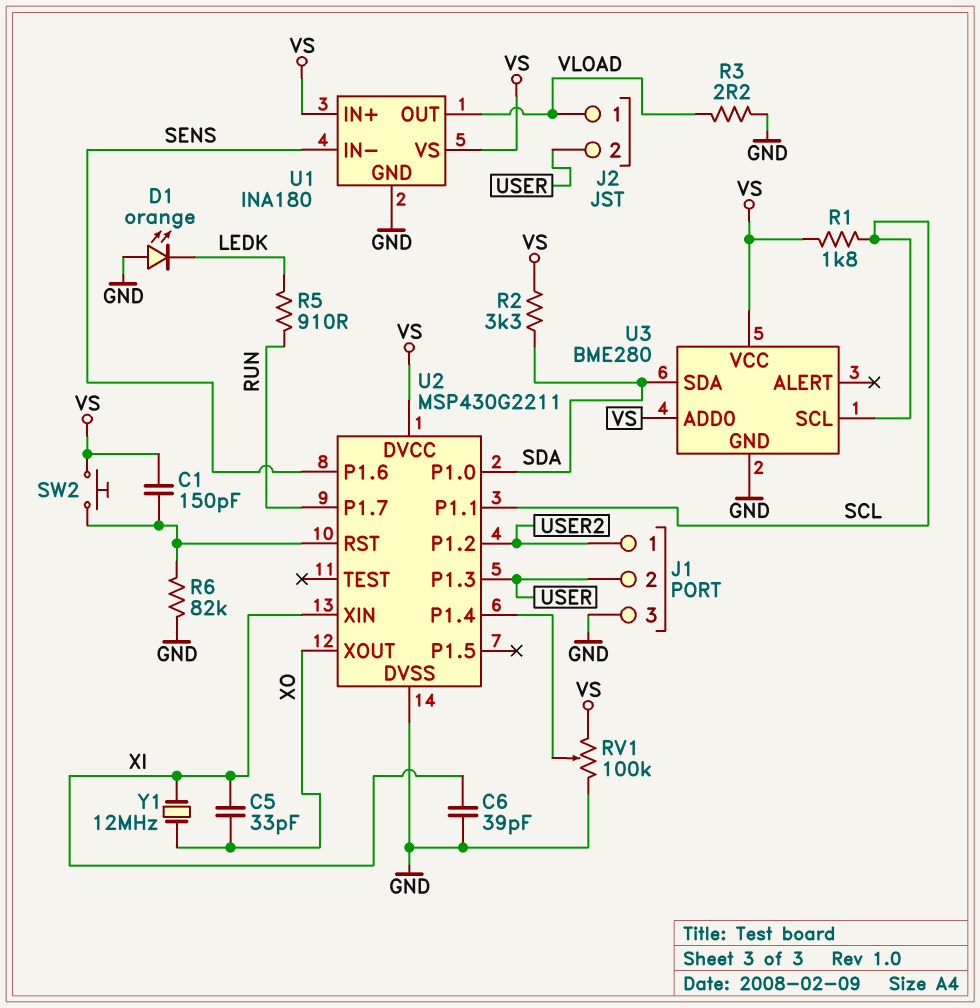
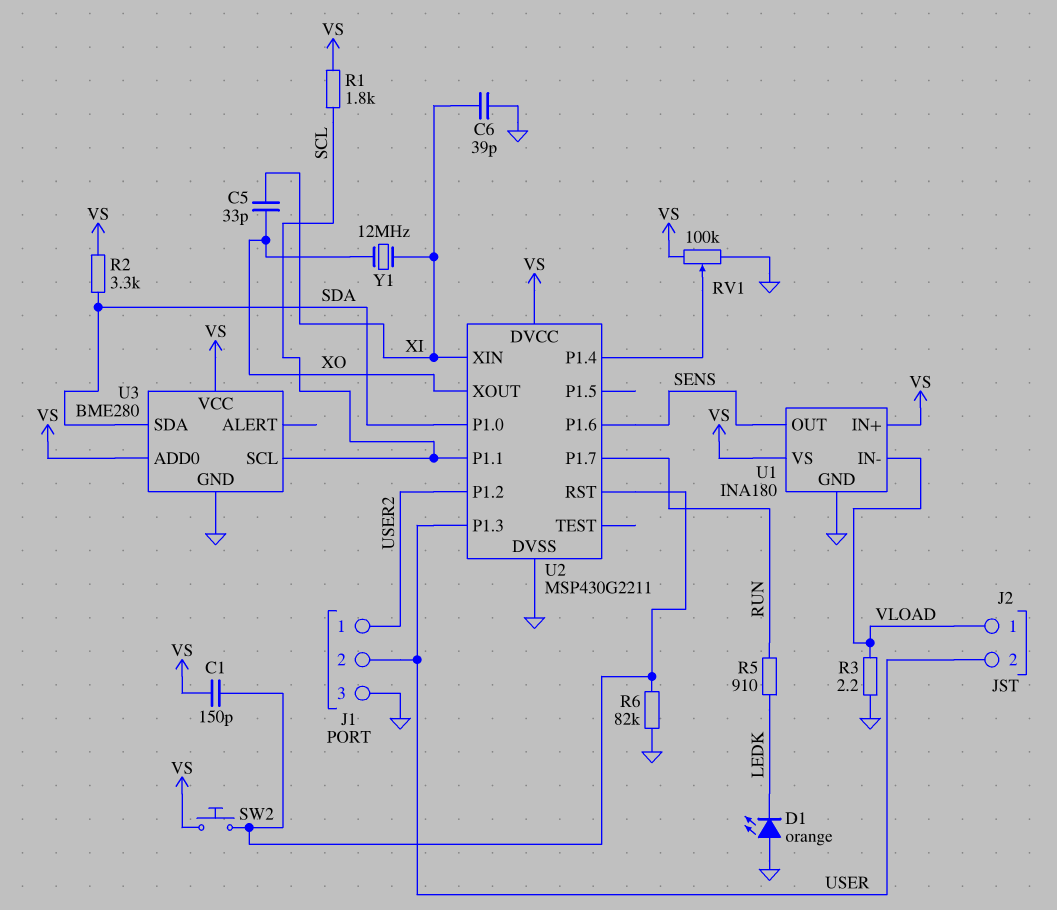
U1 pin IN-: SENS -> VLOAD
U1 pin OUT: VLOAD -> SENS

